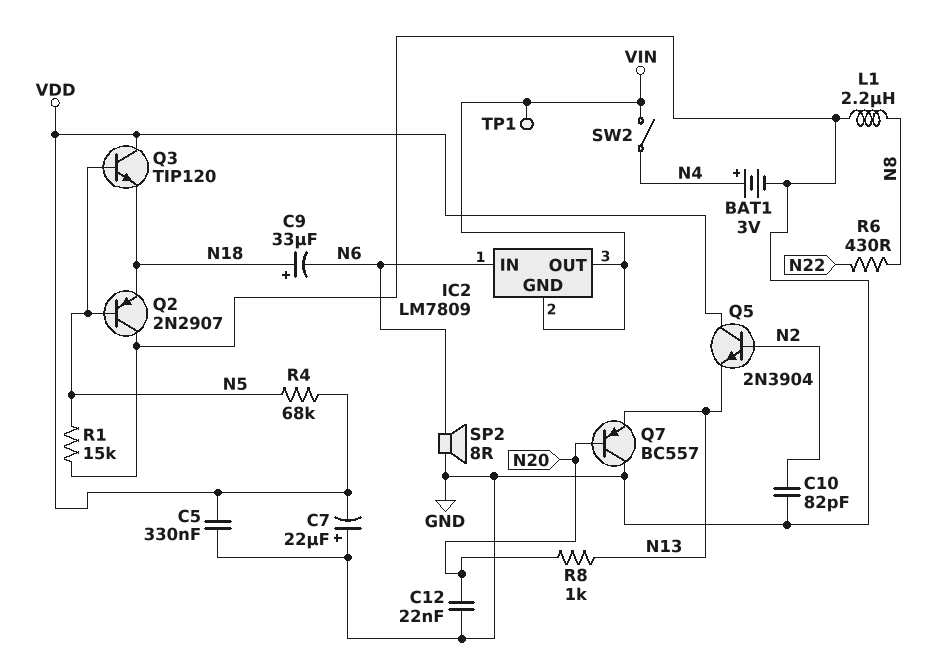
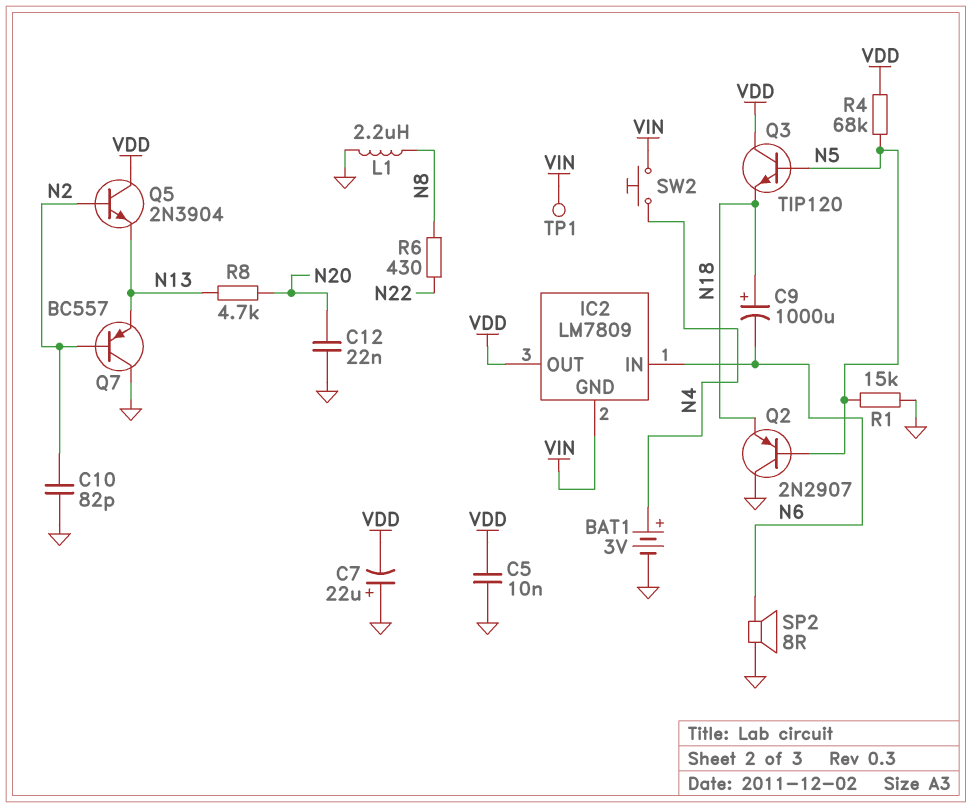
C5: 330nF (GND, VDD) -> 10nF (GND, VDD)
C9: 33uF (plus N18, minus N6) -> 1000uF (plus N18, minus N6)
IC2 pin OUT: VIN -> VDD
Q7: PNP BC557 (B N20, C GND, E N13) -> PNP BC557 (B N2, C GND, E N13)
R8: 1k (N13, N20) -> 4.7k (N13, N20)
SW2: switch (N4, VIN) -> button (N4, VIN)

